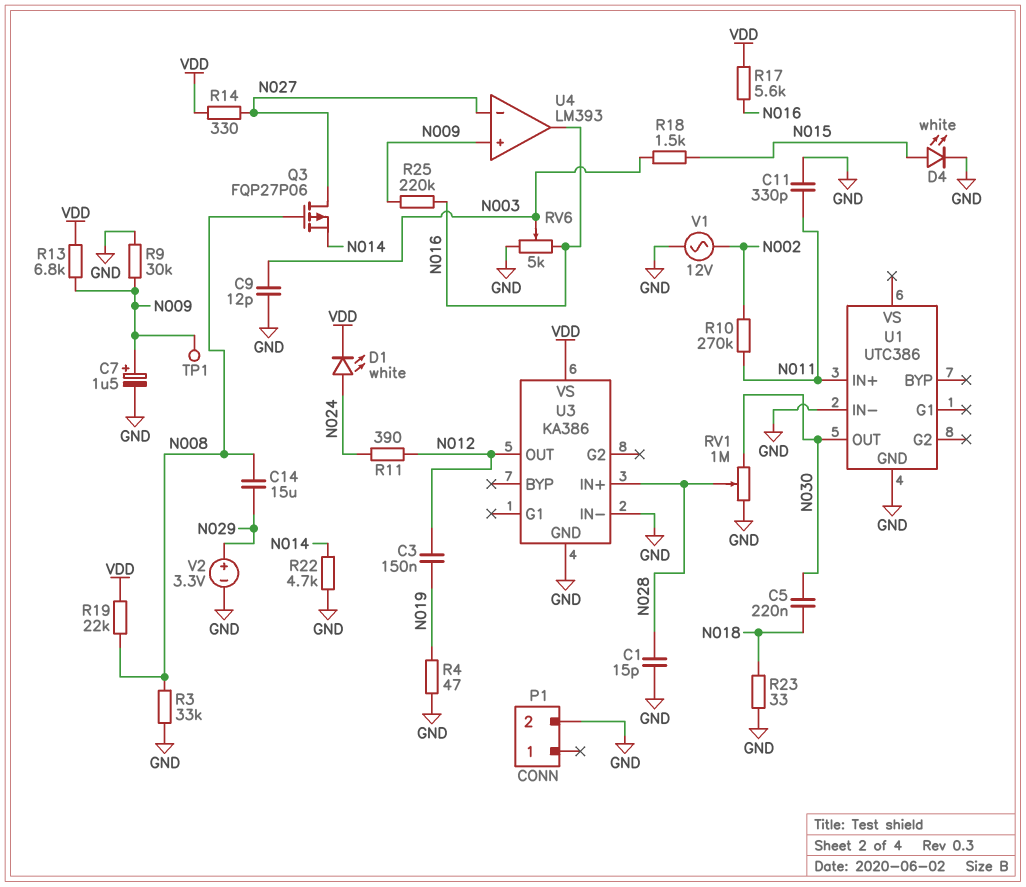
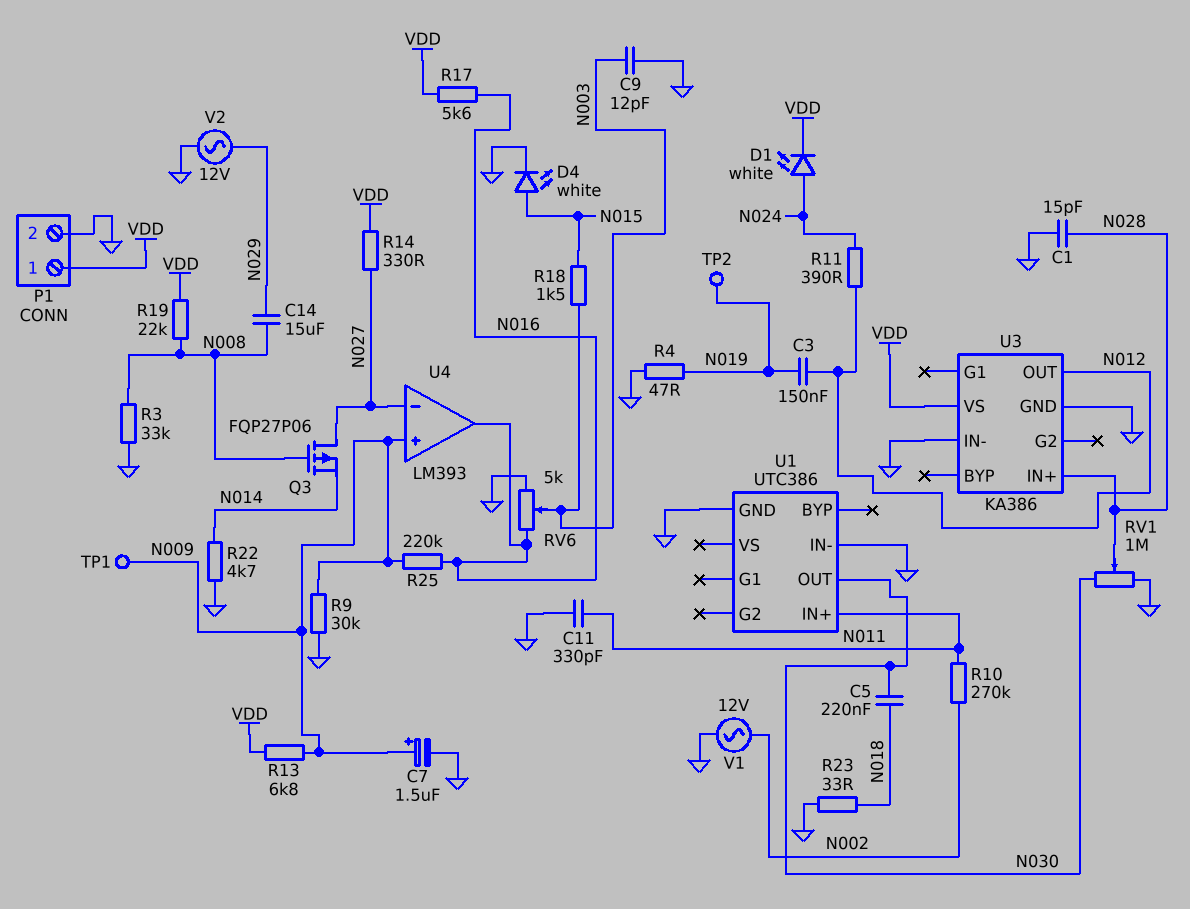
P1 pin 1: none -> VDD
TP2: none -> test point (N019)
V2: 3.3V (plus N029, minus GND) -> AC 12V (GND, N029)

